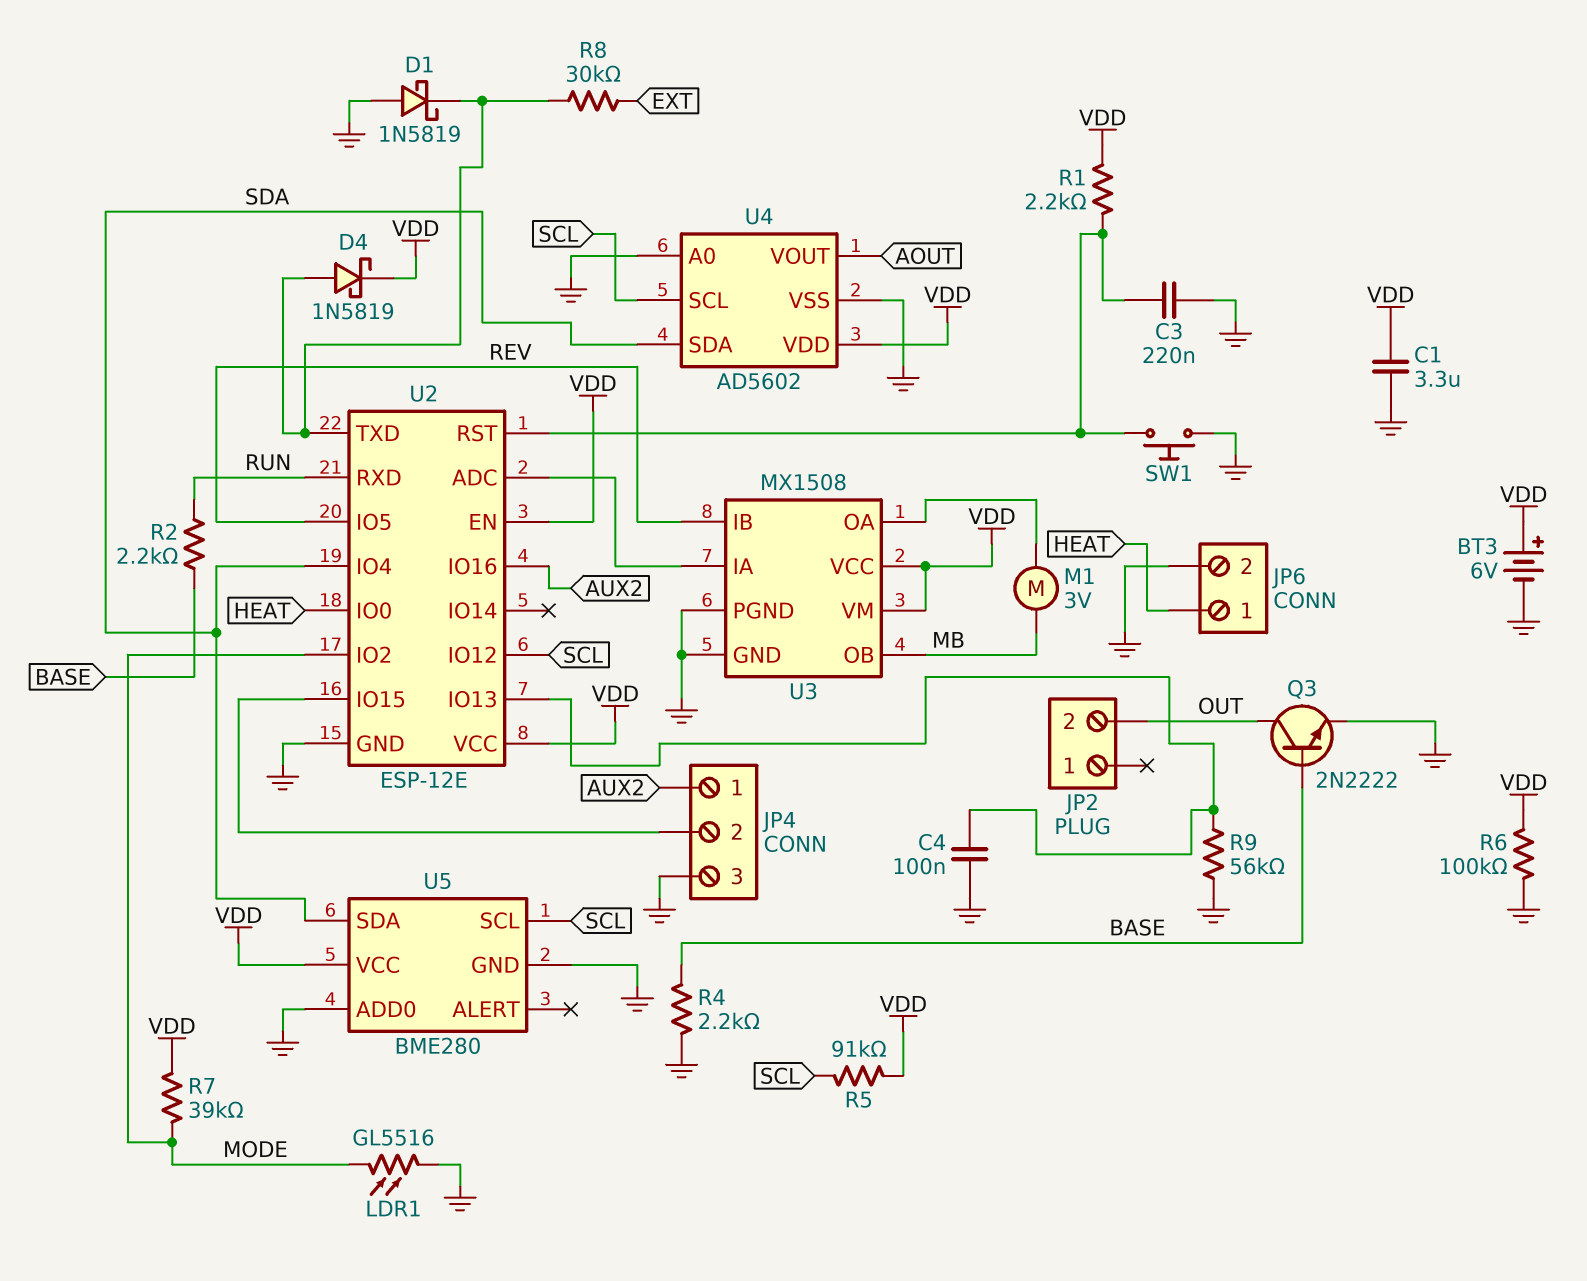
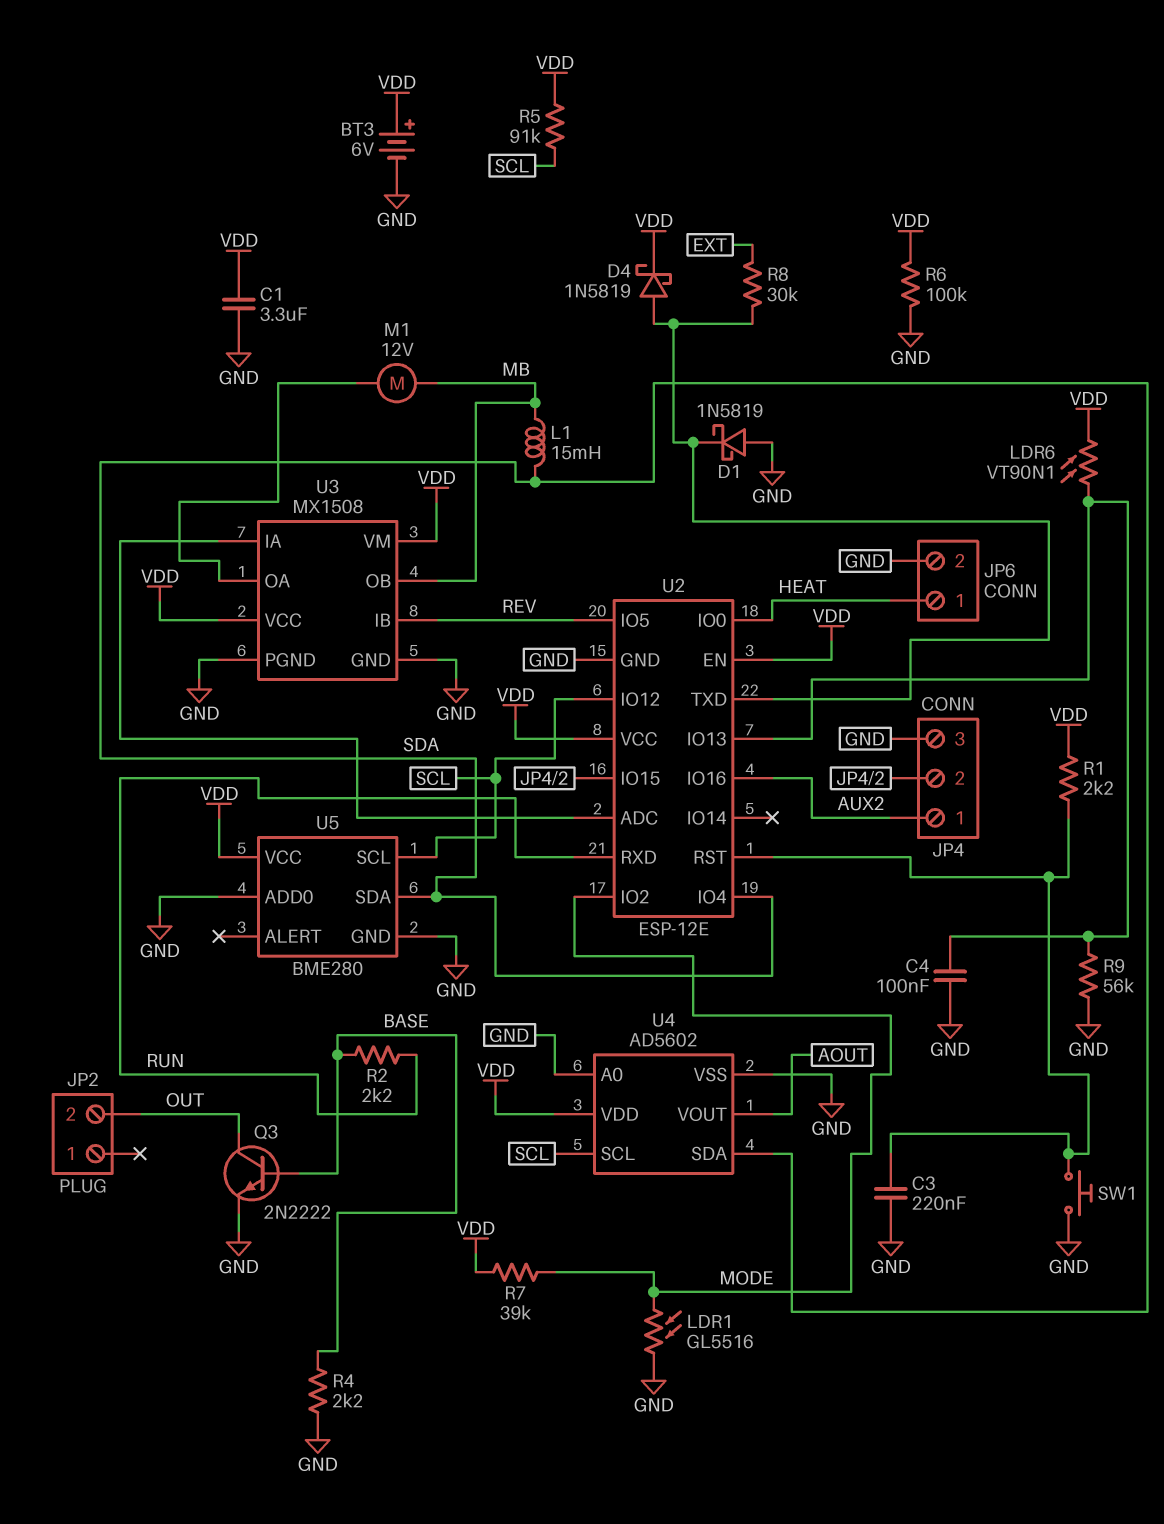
L1: none -> 15mH (MB, SDA)
LDR6: none -> VT90N1 (U2/IO13, VDD)
M1: motor 3V (MB, U3/OA) -> motor 12V (MB, U3/OA)

